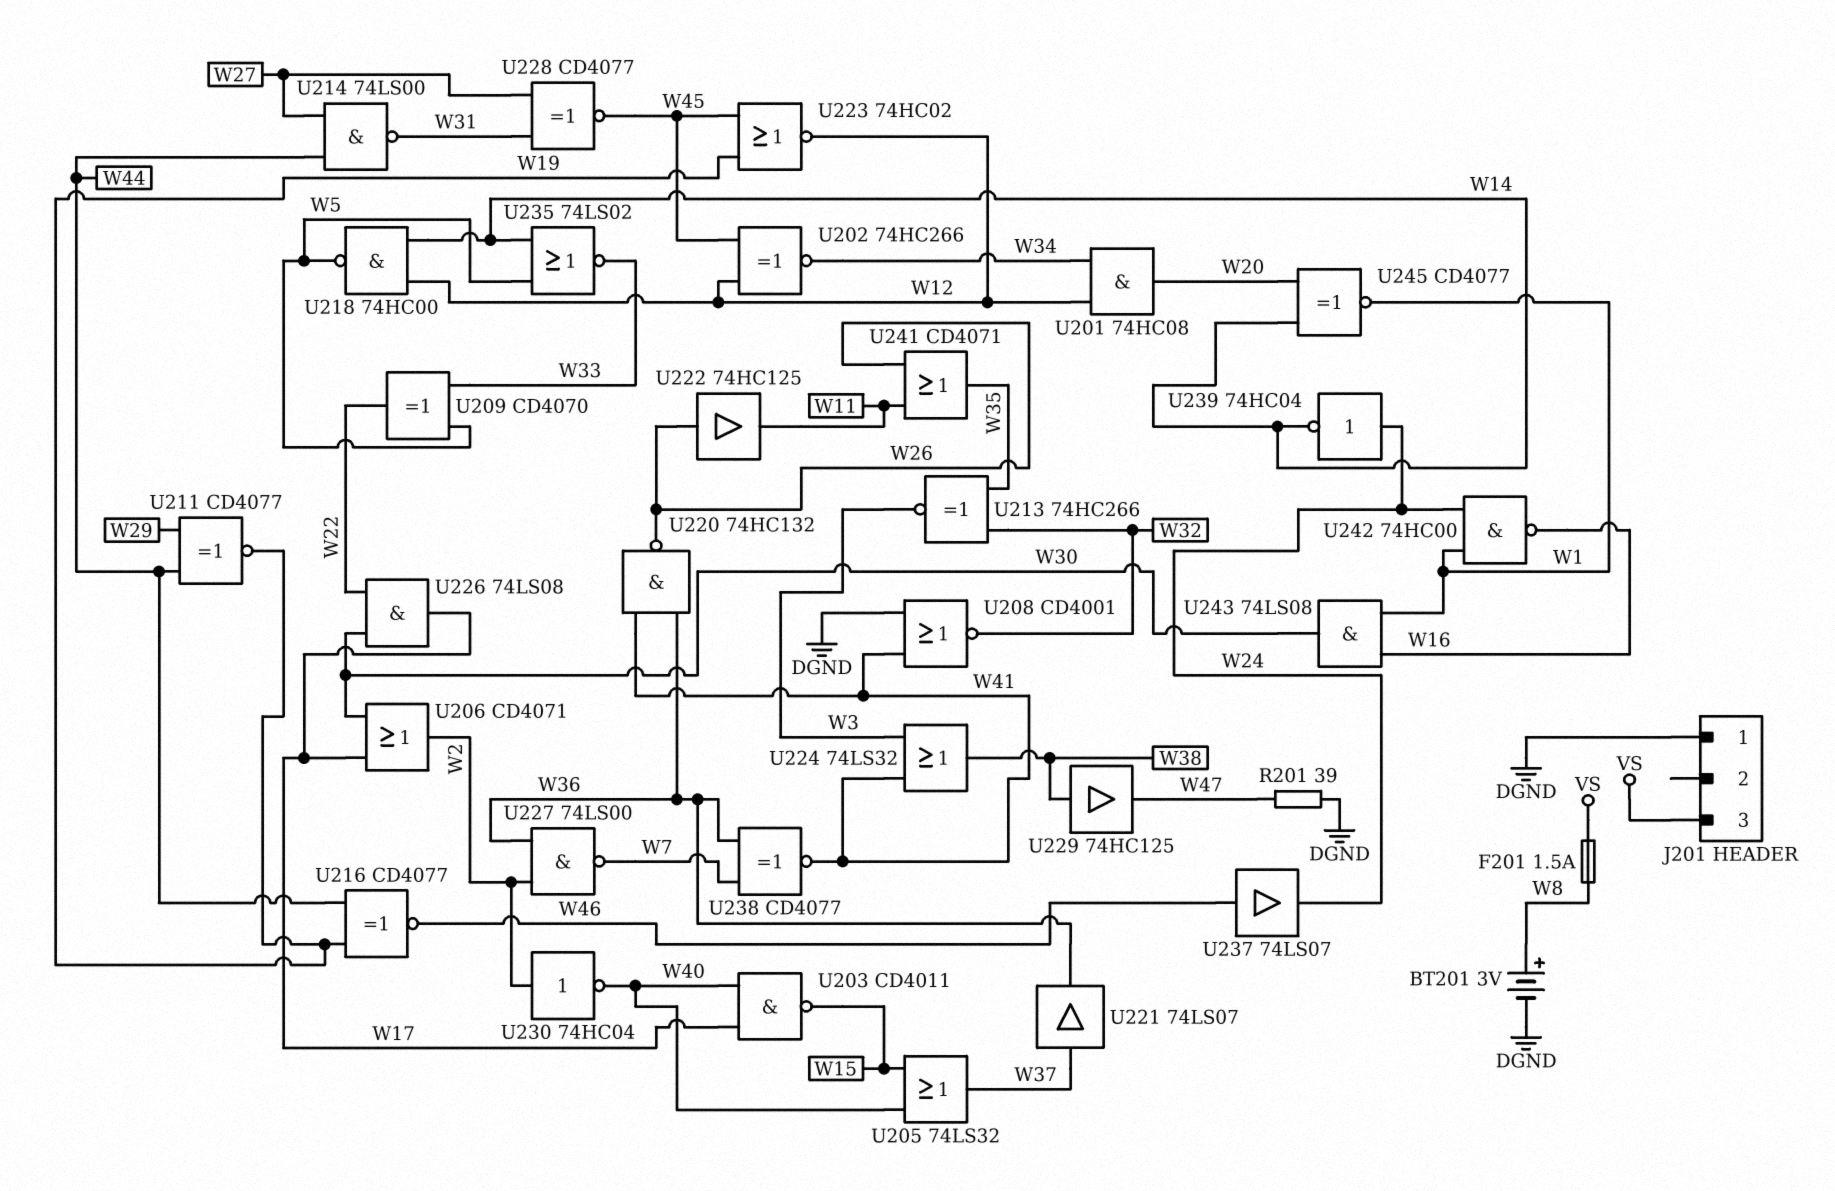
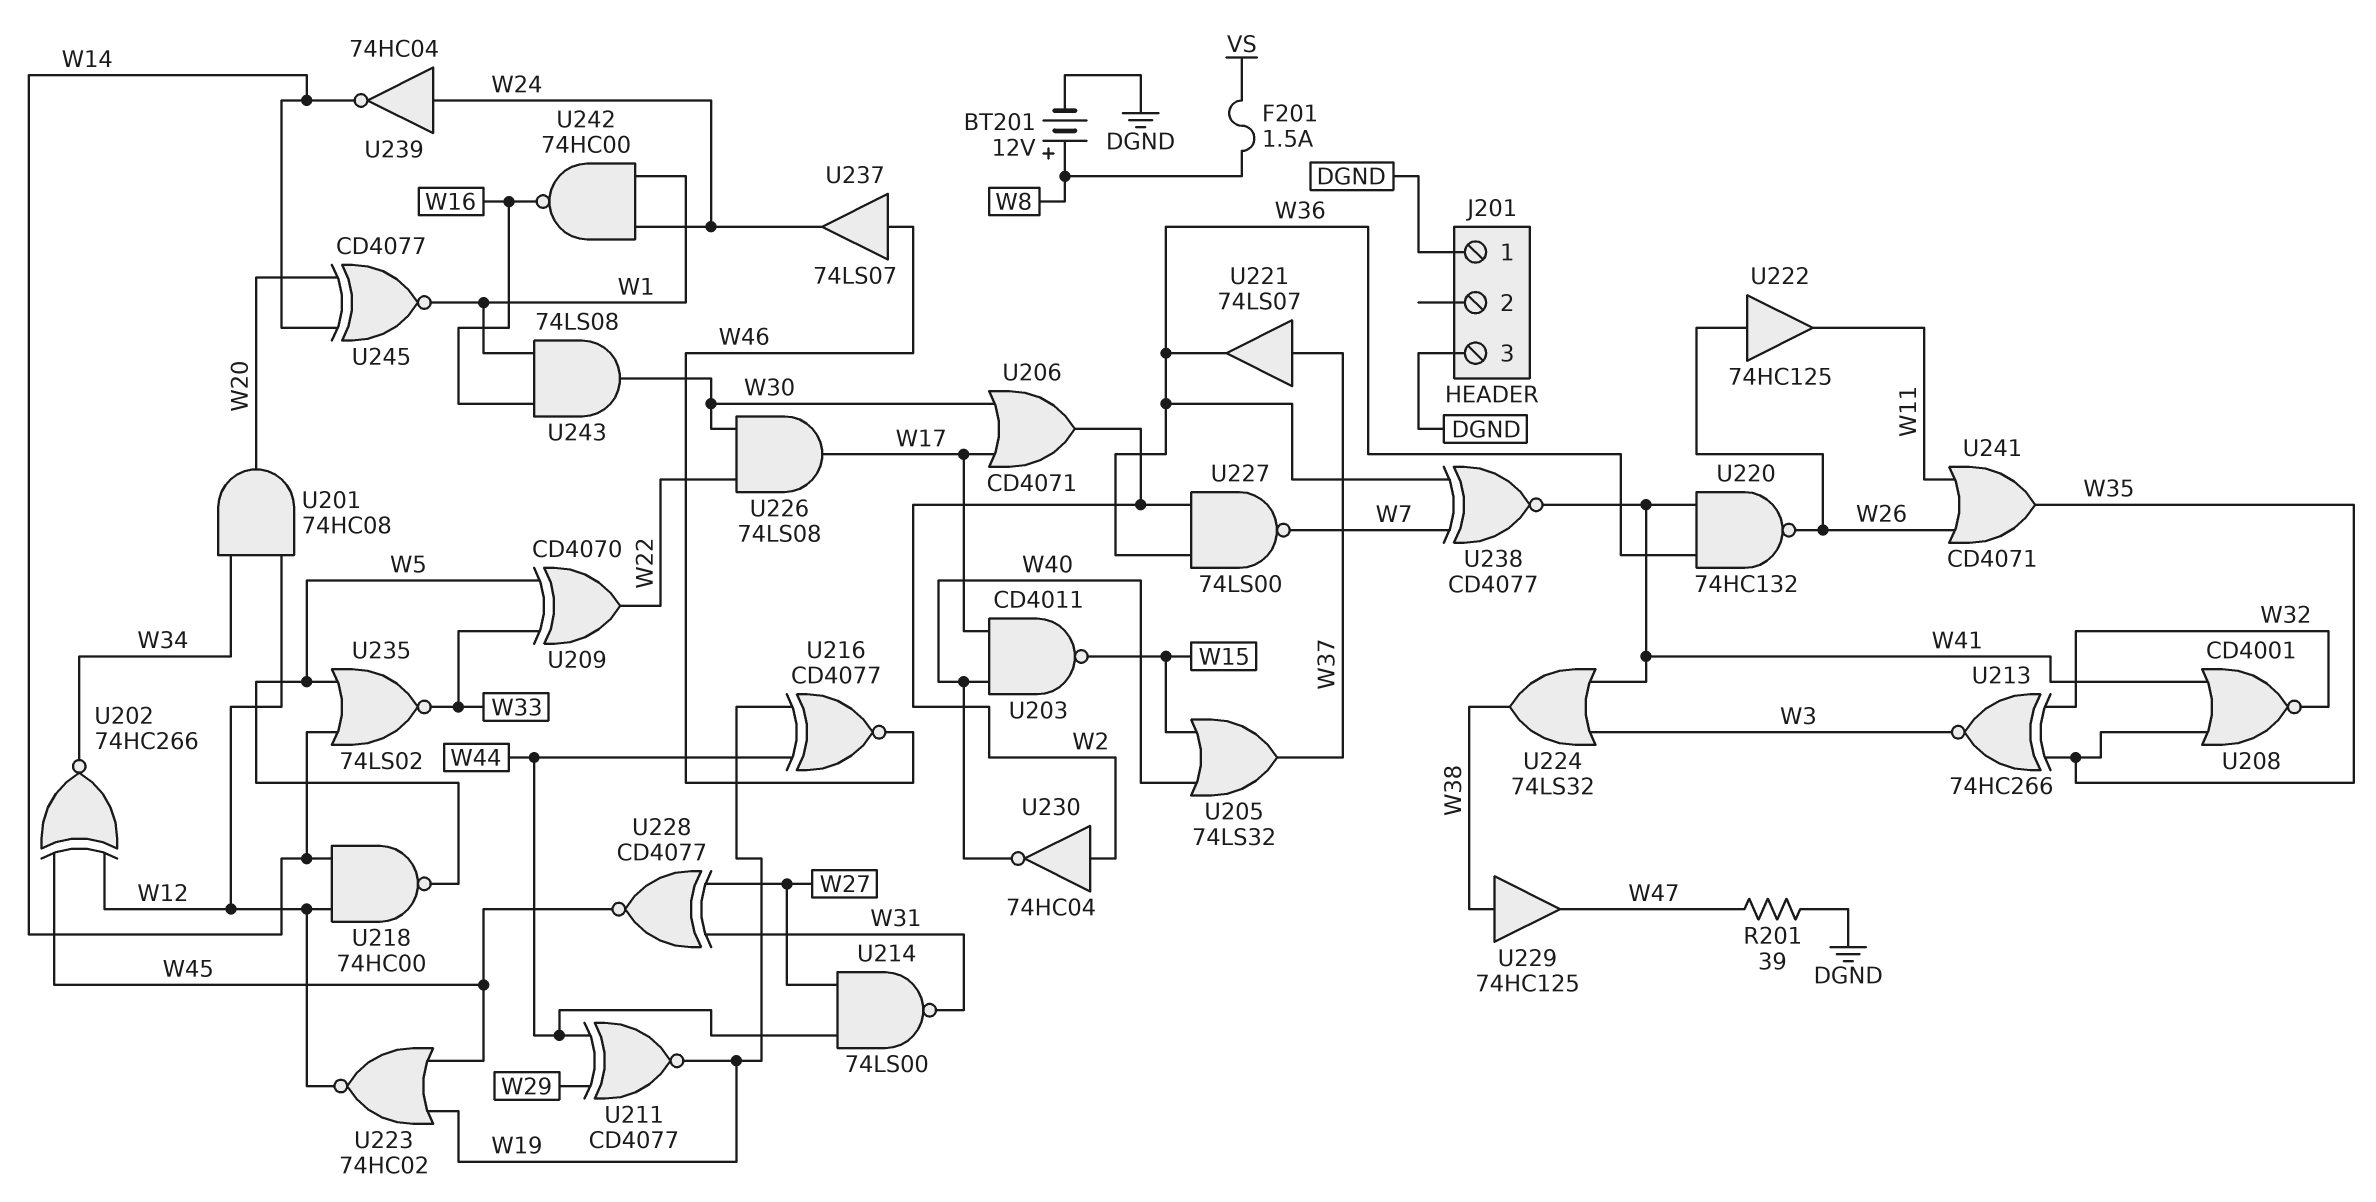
BT201: 3V (plus W8, minus DGND) -> 12V (plus W8, minus DGND)
J201 pin 3: VS -> DGND
U208: NOR CD4001 (in DGND, in W41, out W32) -> NOR CD4001 (in W35, in W41, out W32)

